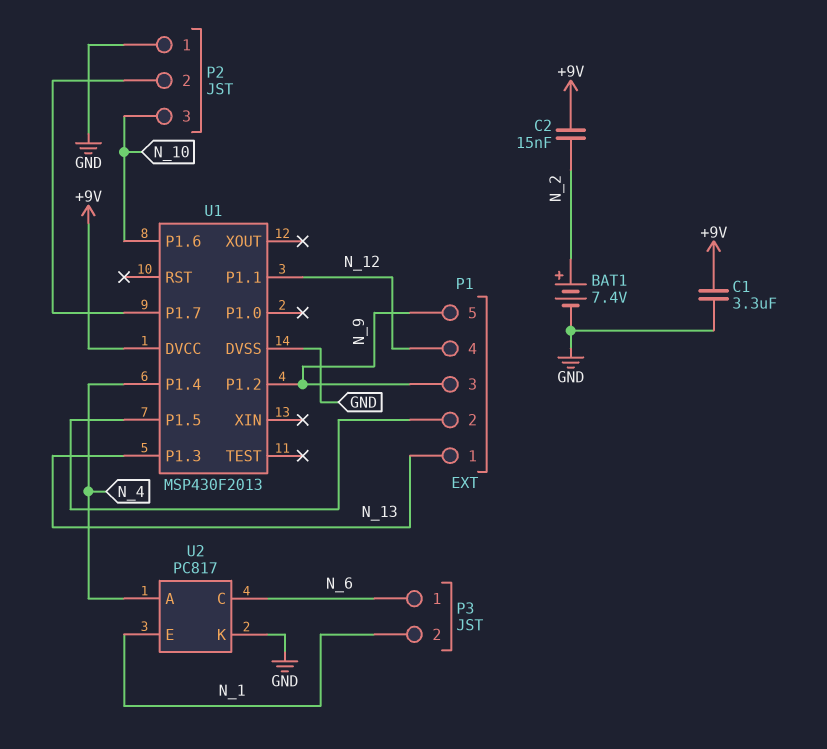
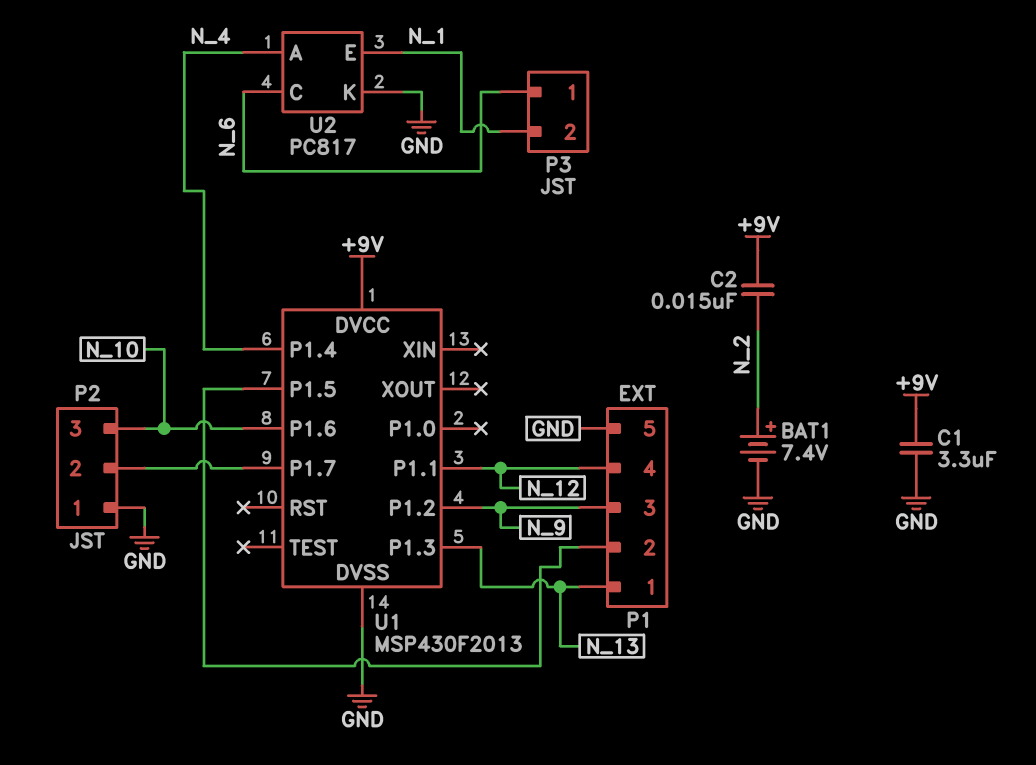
P1 pin 5: N_9 -> GND

